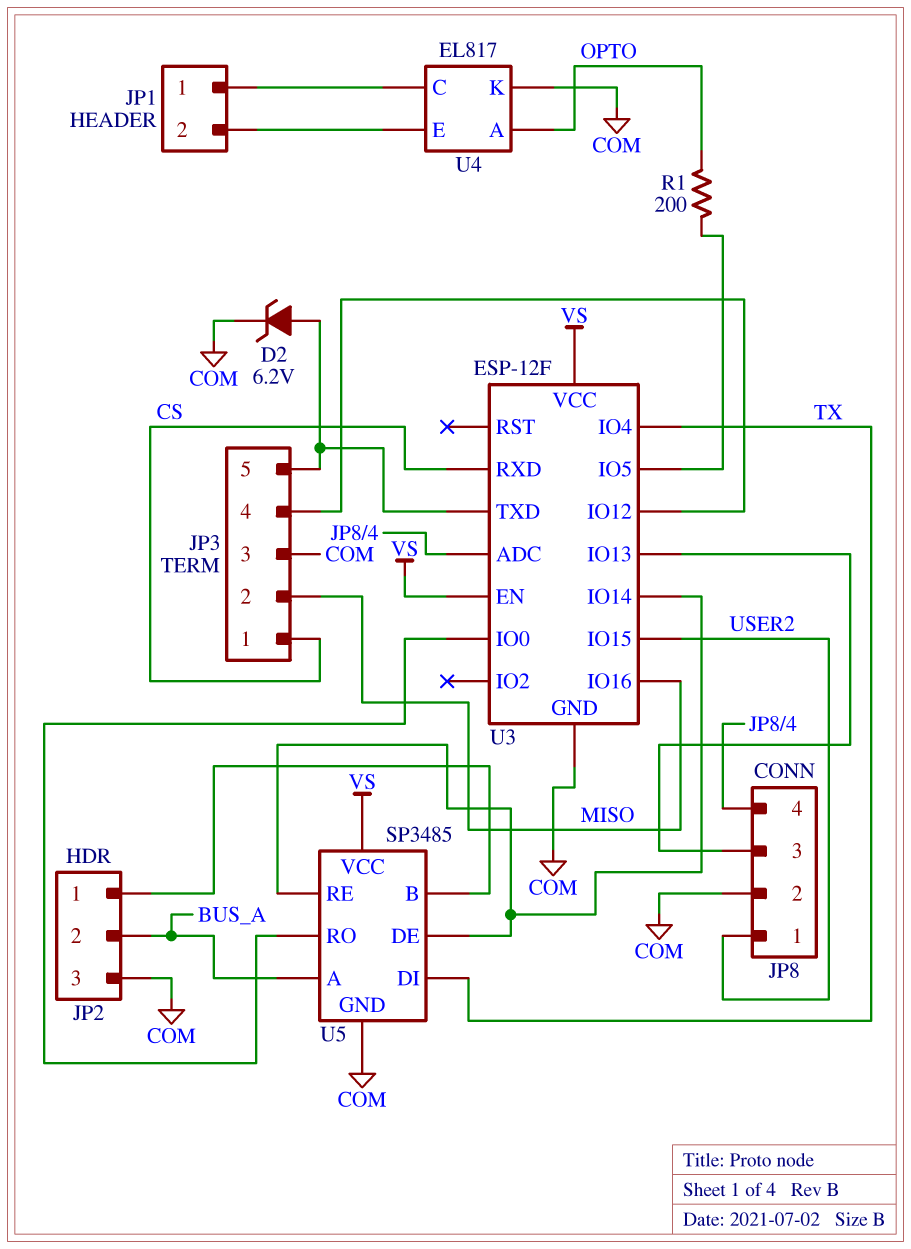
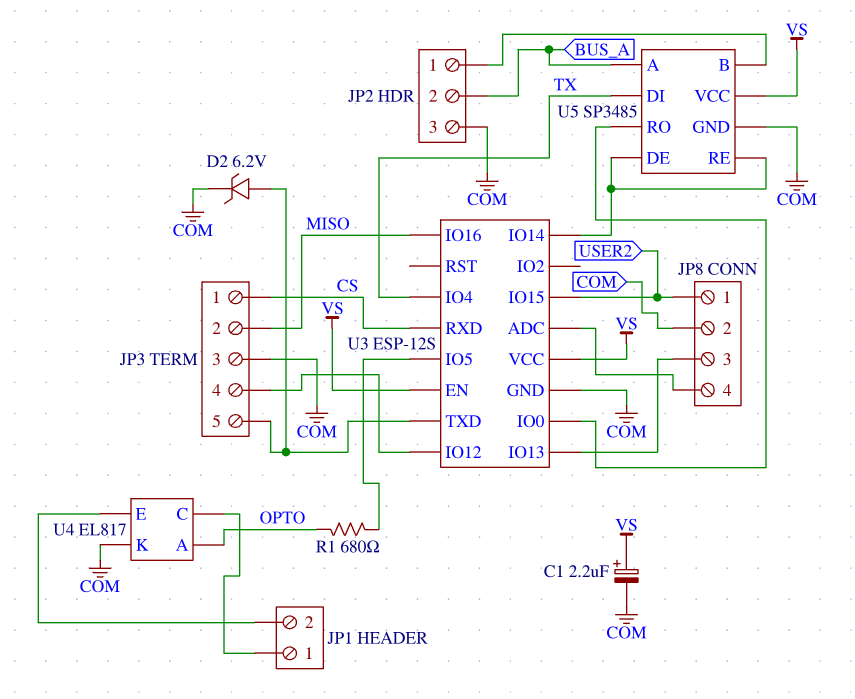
C1: none -> 2.2uF (plus VS, minus COM)
R1: 200 (OPTO, U3/IO5) -> 680 (OPTO, U3/IO5)
U3: ESP-12F -> ESP-12S

